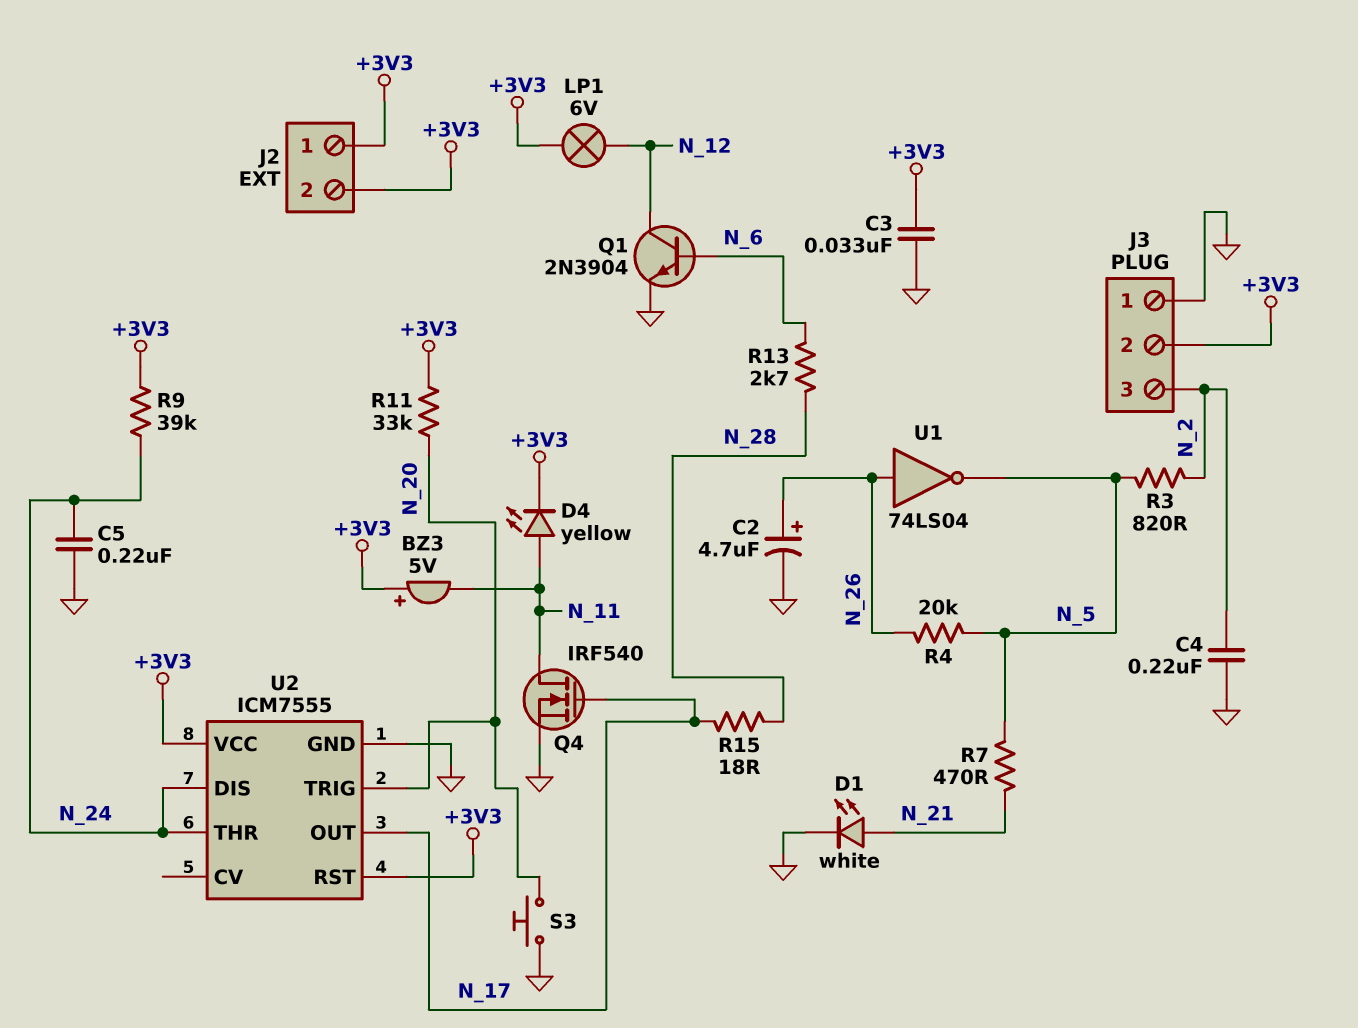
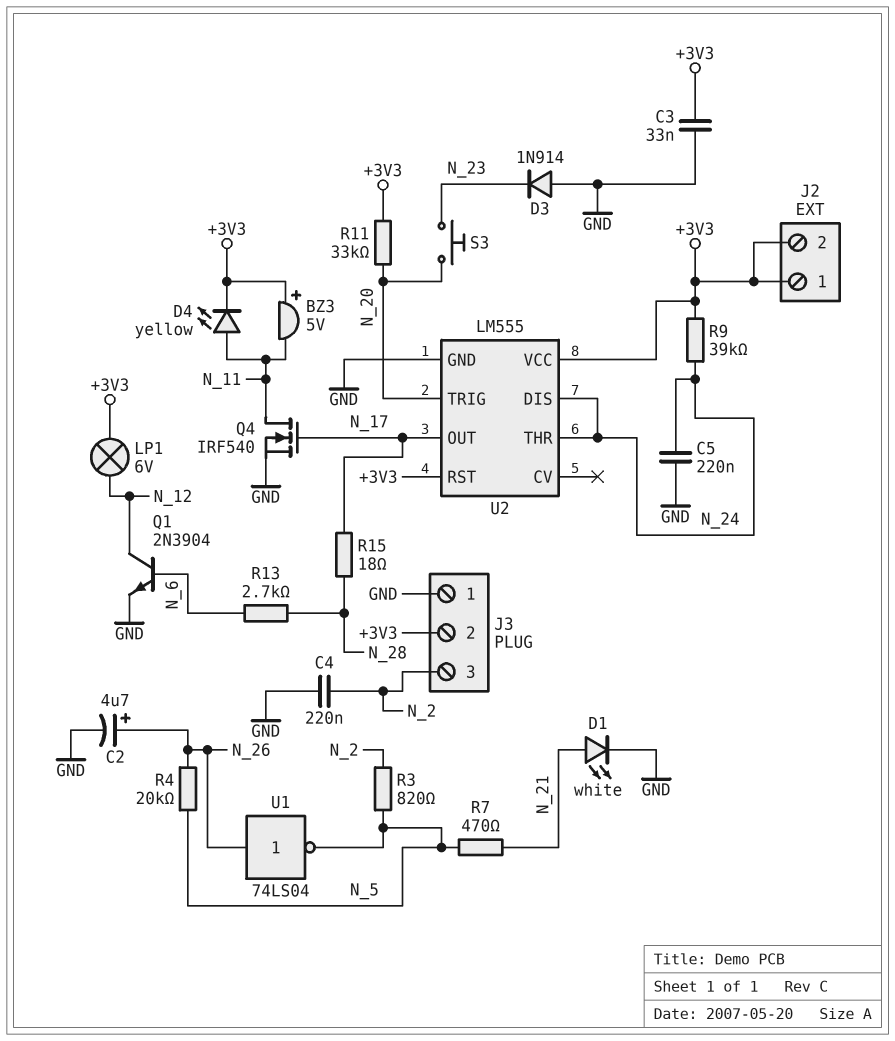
D3: none -> diode 1N914 (A GND, K N_23)
S3: button (GND, N_20) -> button (N_20, N_23)
U2: ICM7555 -> LM555

